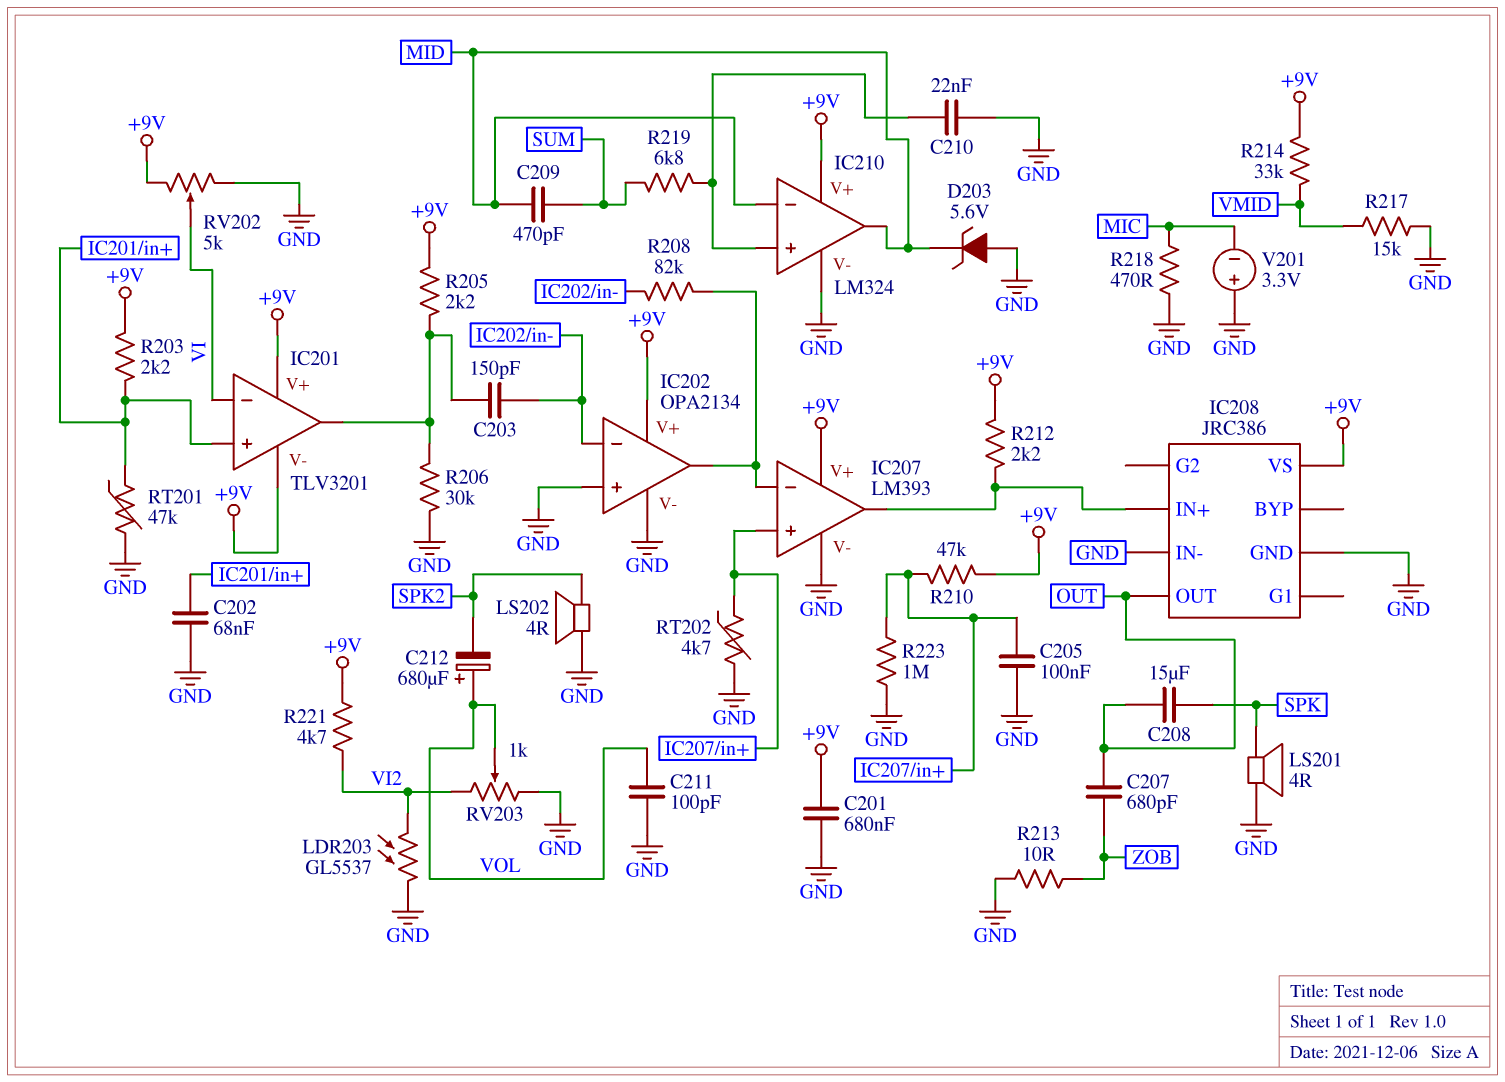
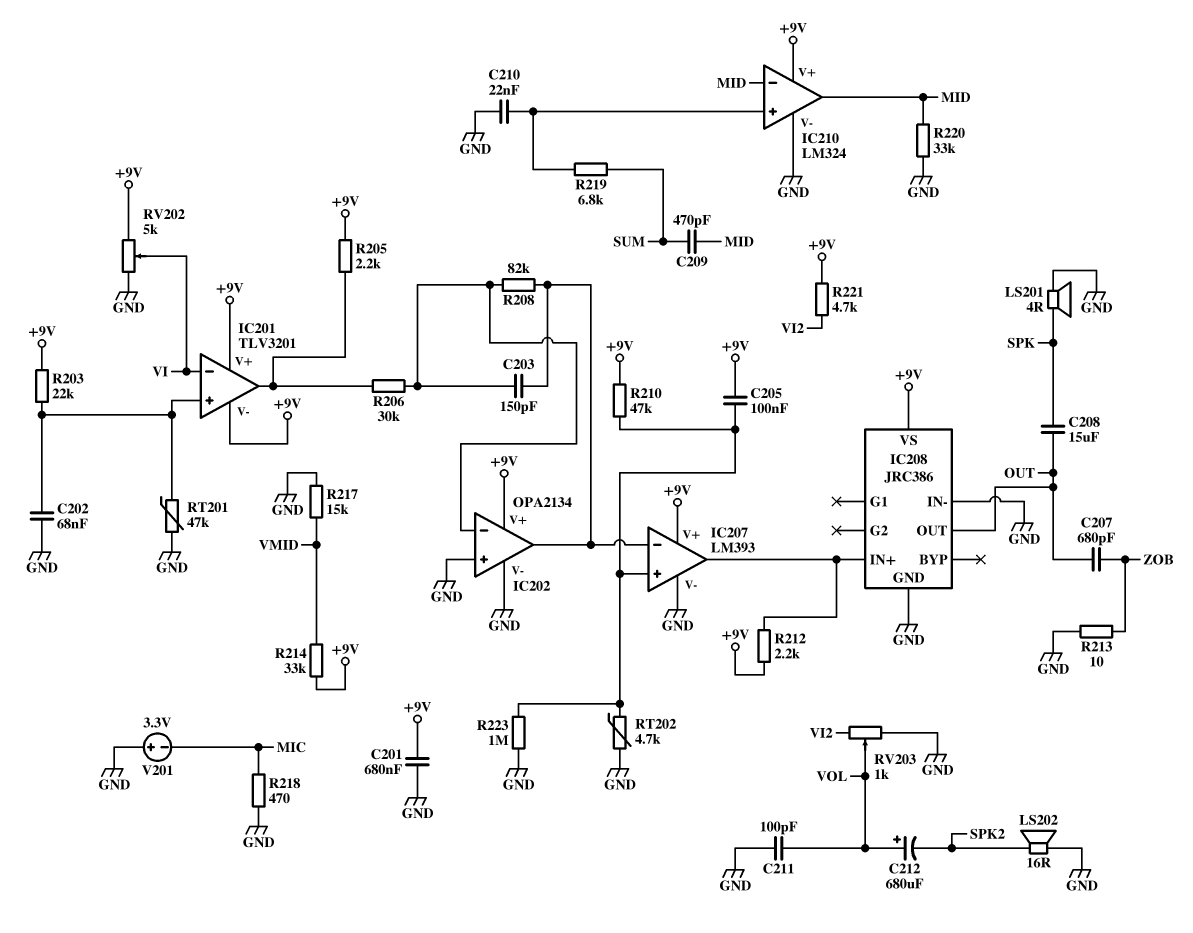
C203: 150pF (IC201/out, IC202/in-) -> 150pF (IC202/in-, IC202/out)
C205: 100nF (GND, IC207/in+) -> 100nF (+9V, IC207/in+)
D203: zener 5.6V (A GND, K MID) -> none
LDR203: GL5537 (GND, VI2) -> none
LS202: speaker 4R (GND, SPK2) -> speaker 16R (GND, SPK2)
R203: 2.2k (+9V, IC201/in+) -> 22k (+9V, IC201/in+)
R206: 30k (GND, IC201/out) -> 30k (IC201/out, IC202/in-)
R220: none -> 33k (GND, MID)

